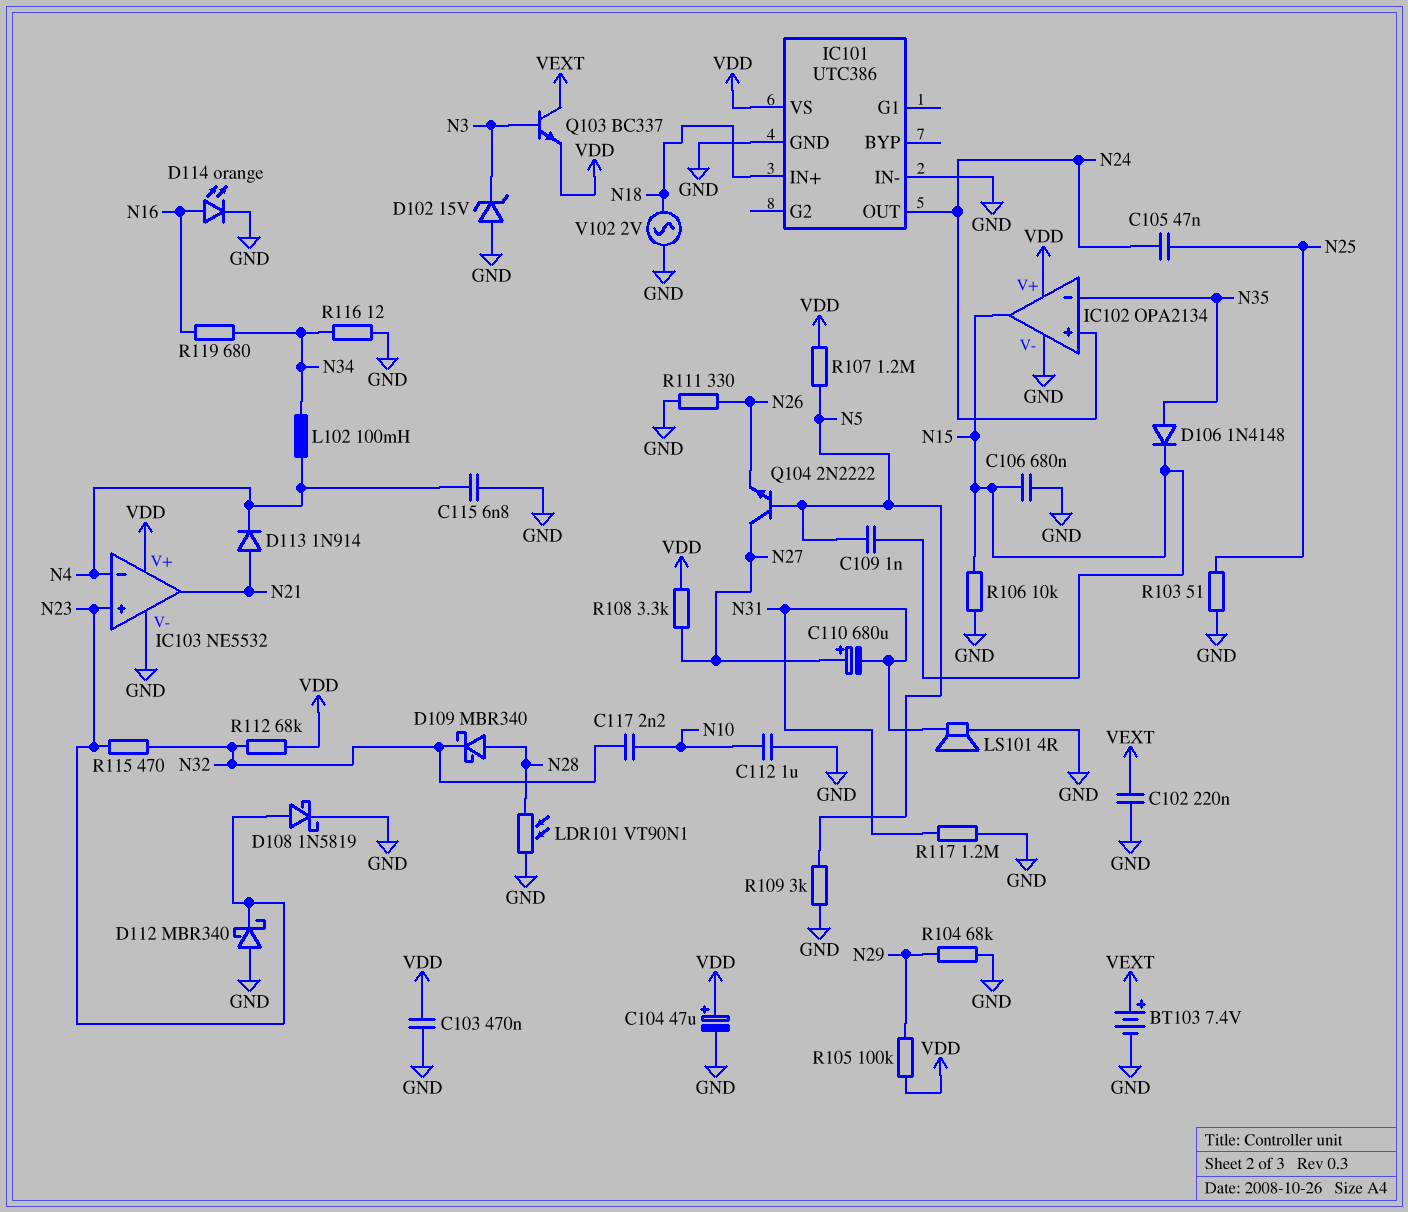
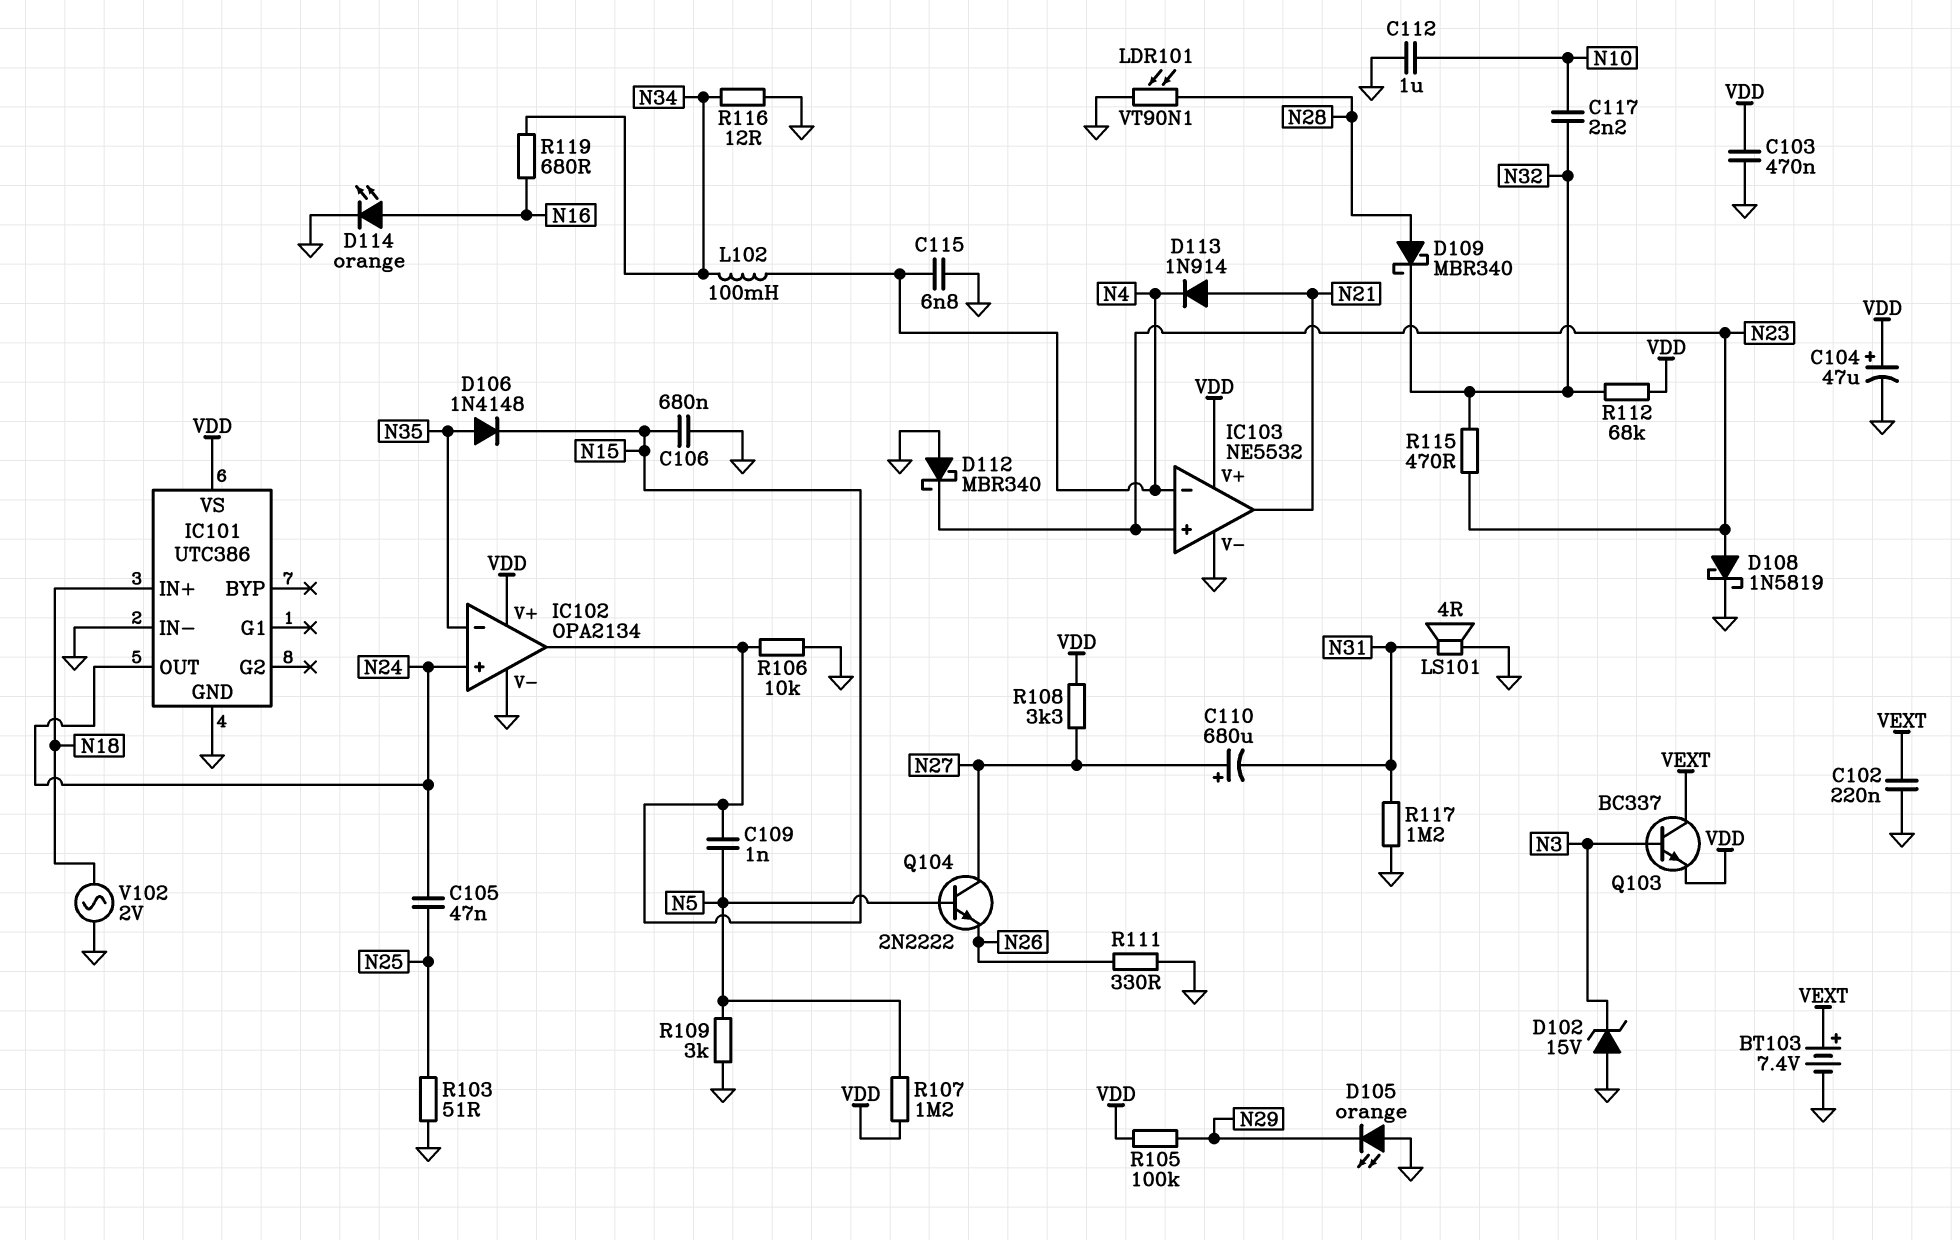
D105: none -> LED orange (A GND, K N29)
R104: 68k (GND, N29) -> none

